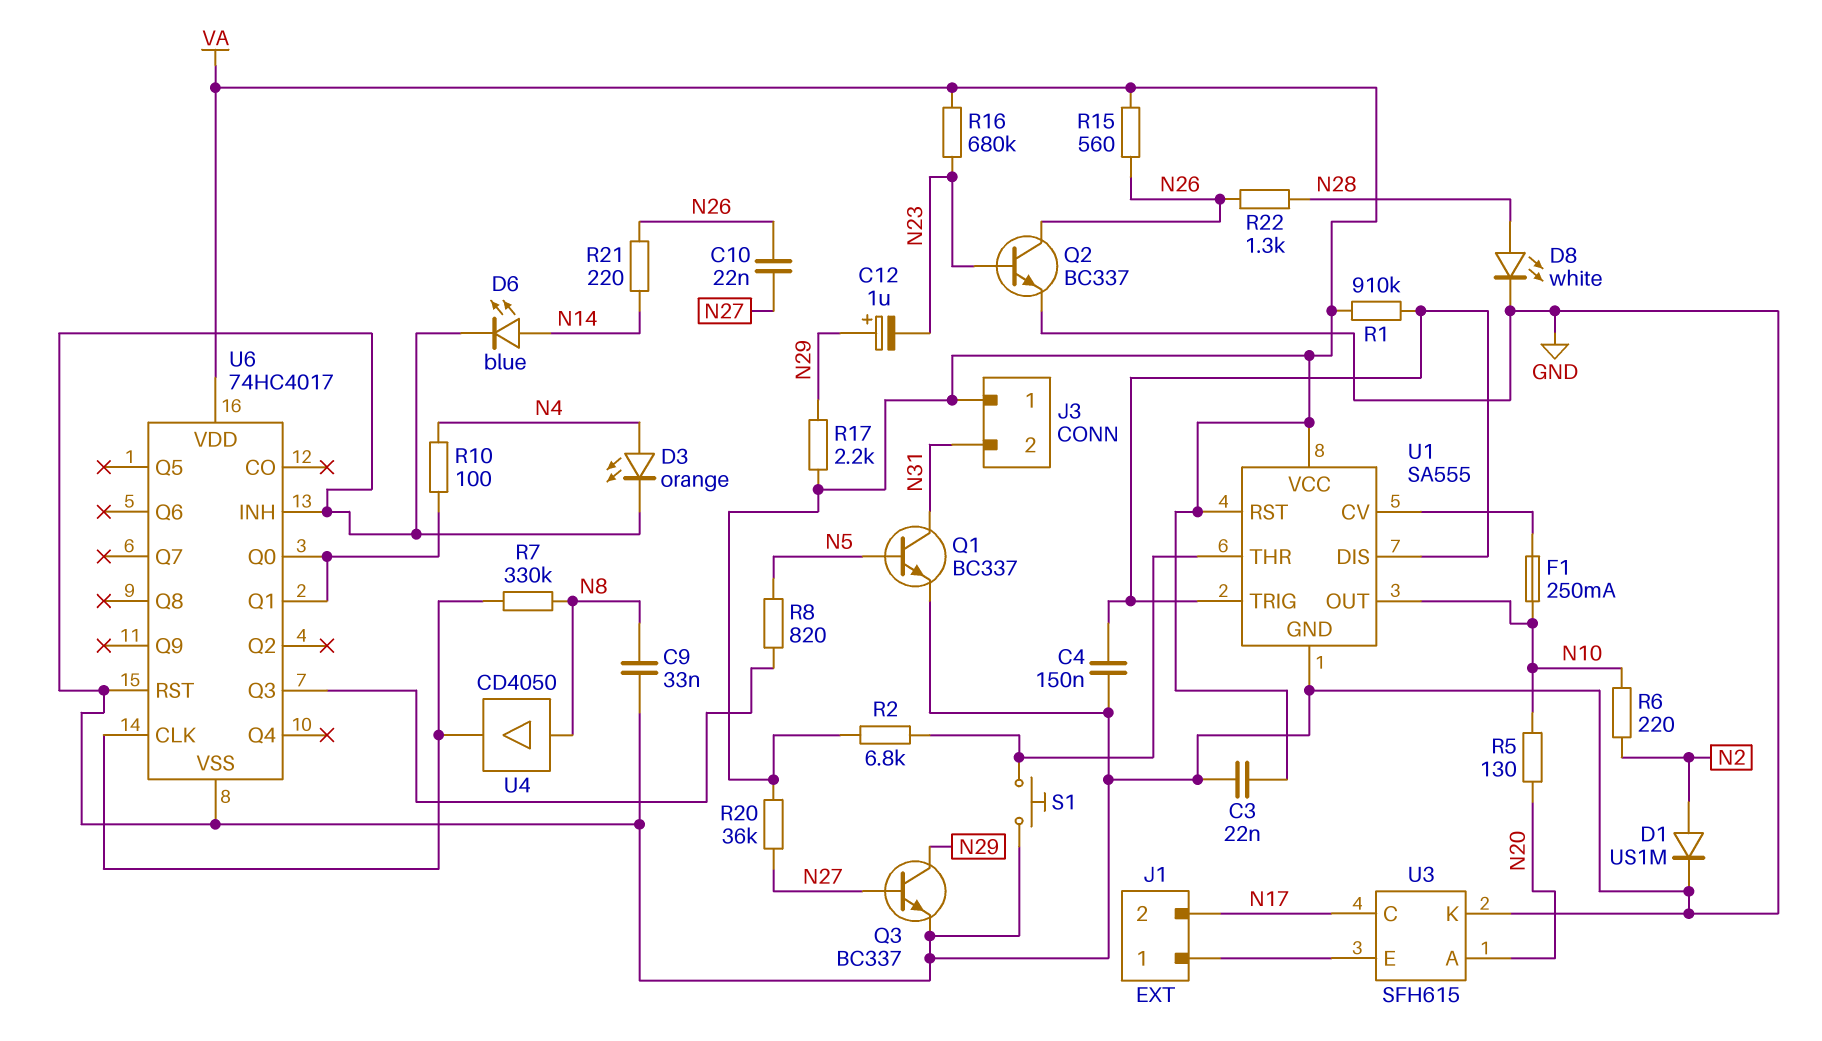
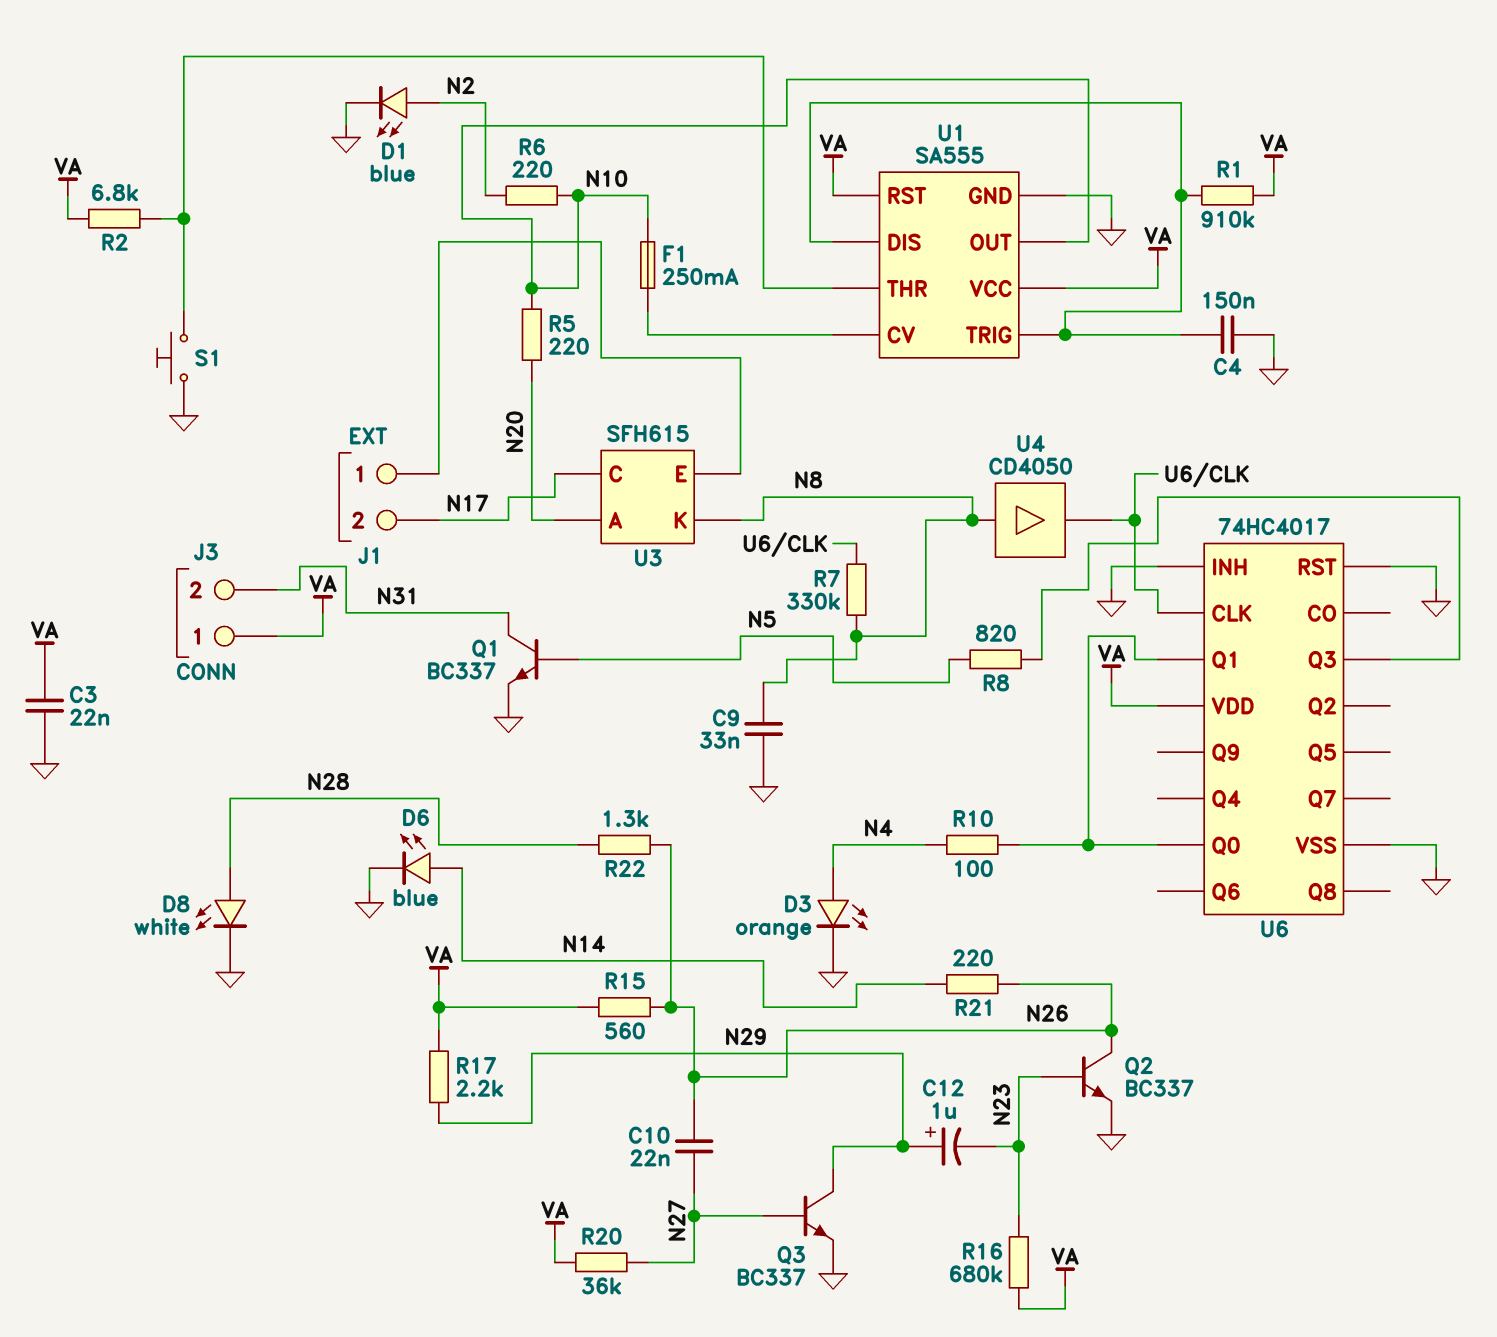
D1: diode US1M (A N2, K GND) -> LED blue (A N2, K GND)
R5: 130 (N10, N20) -> 220 (N10, N20)
U3 pin K: GND -> N8

